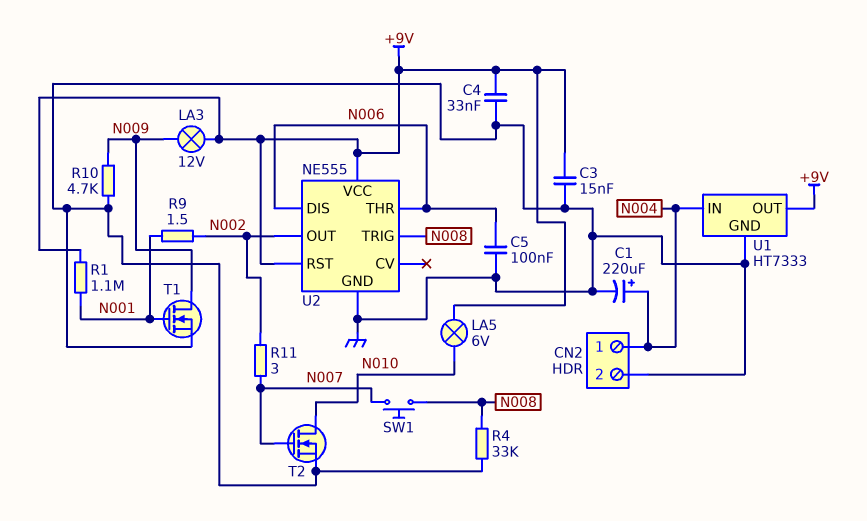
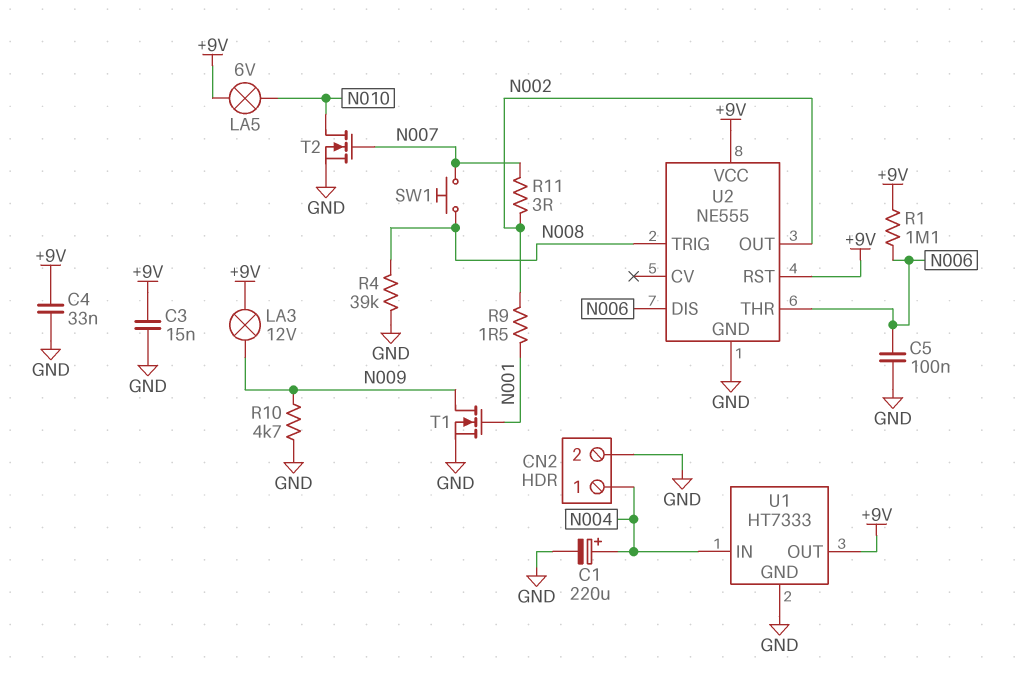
R1: 1.1M (+9V, N001) -> 1.1M (+9V, N006)
R4: 33k (GND, N008) -> 39k (GND, N008)

